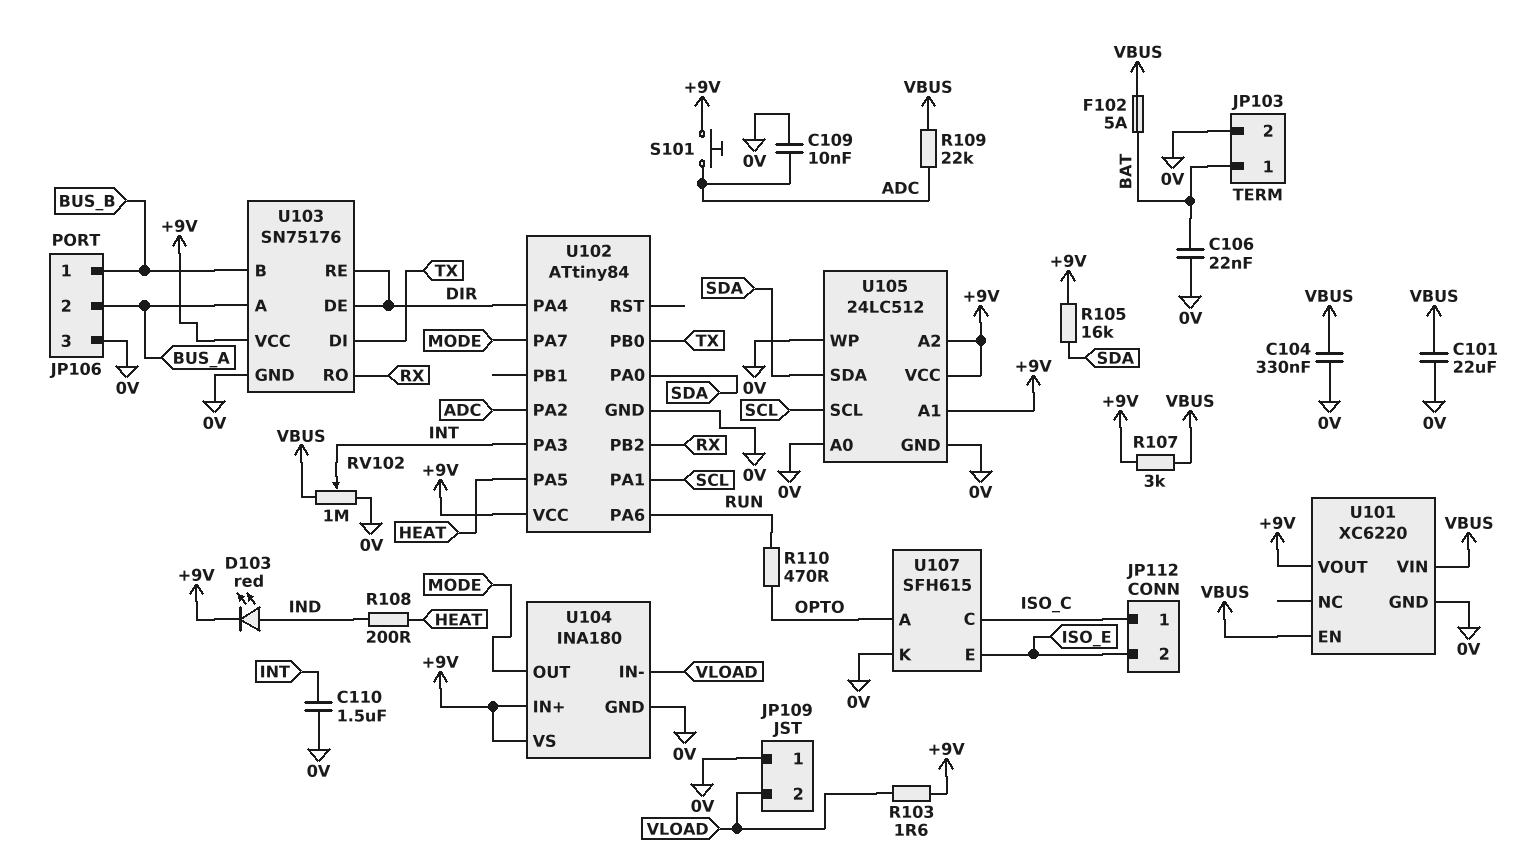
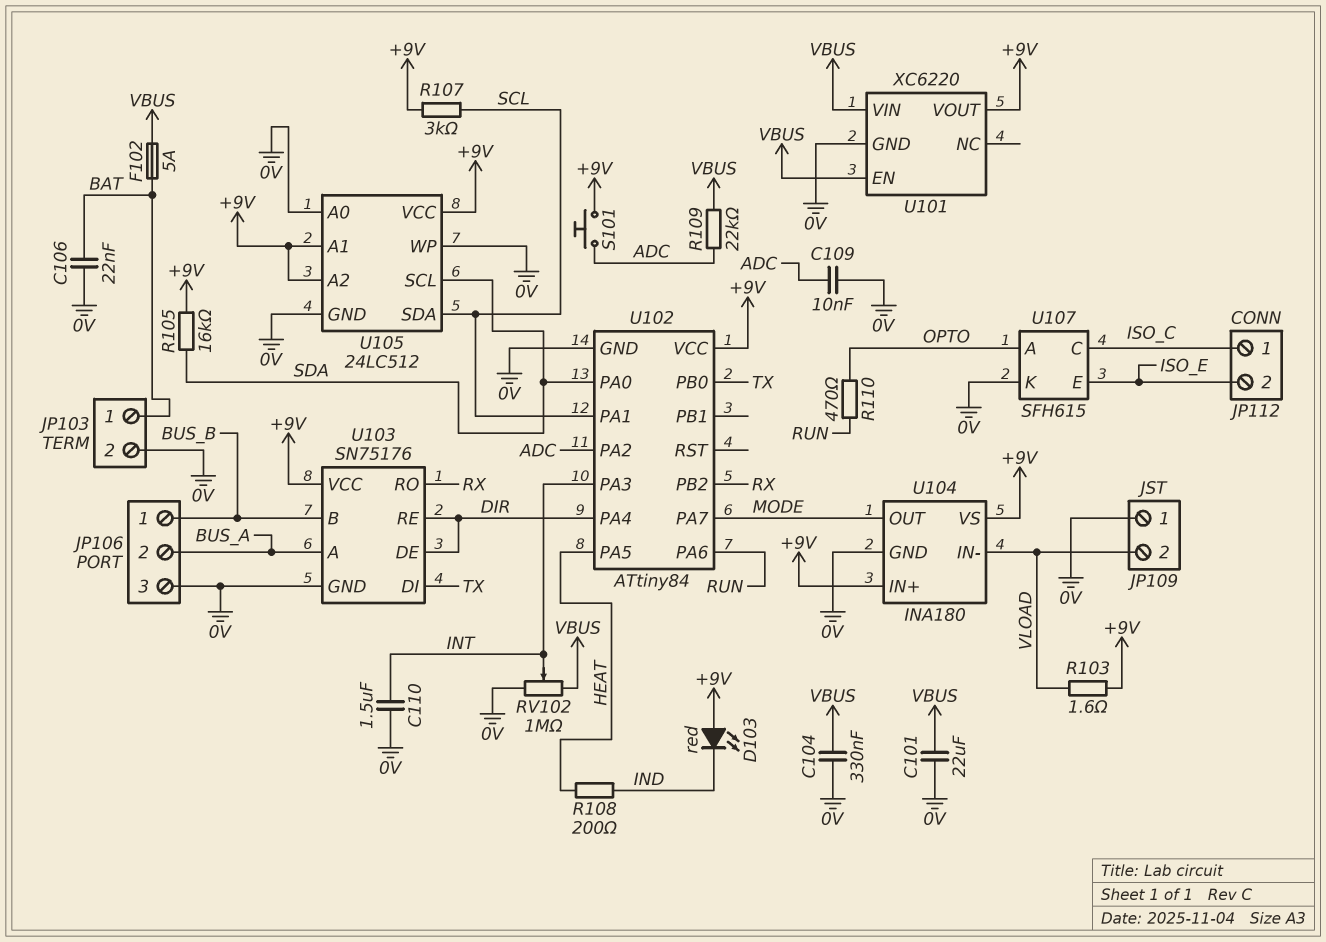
D103: LED red (A IND, K +9V) -> LED red (A +9V, K IND)
R107: 3k (+9V, VBUS) -> 3k (+9V, SCL)
U105 pin SCL: SCL -> SDA
U105 pin SDA: SDA -> SCL

